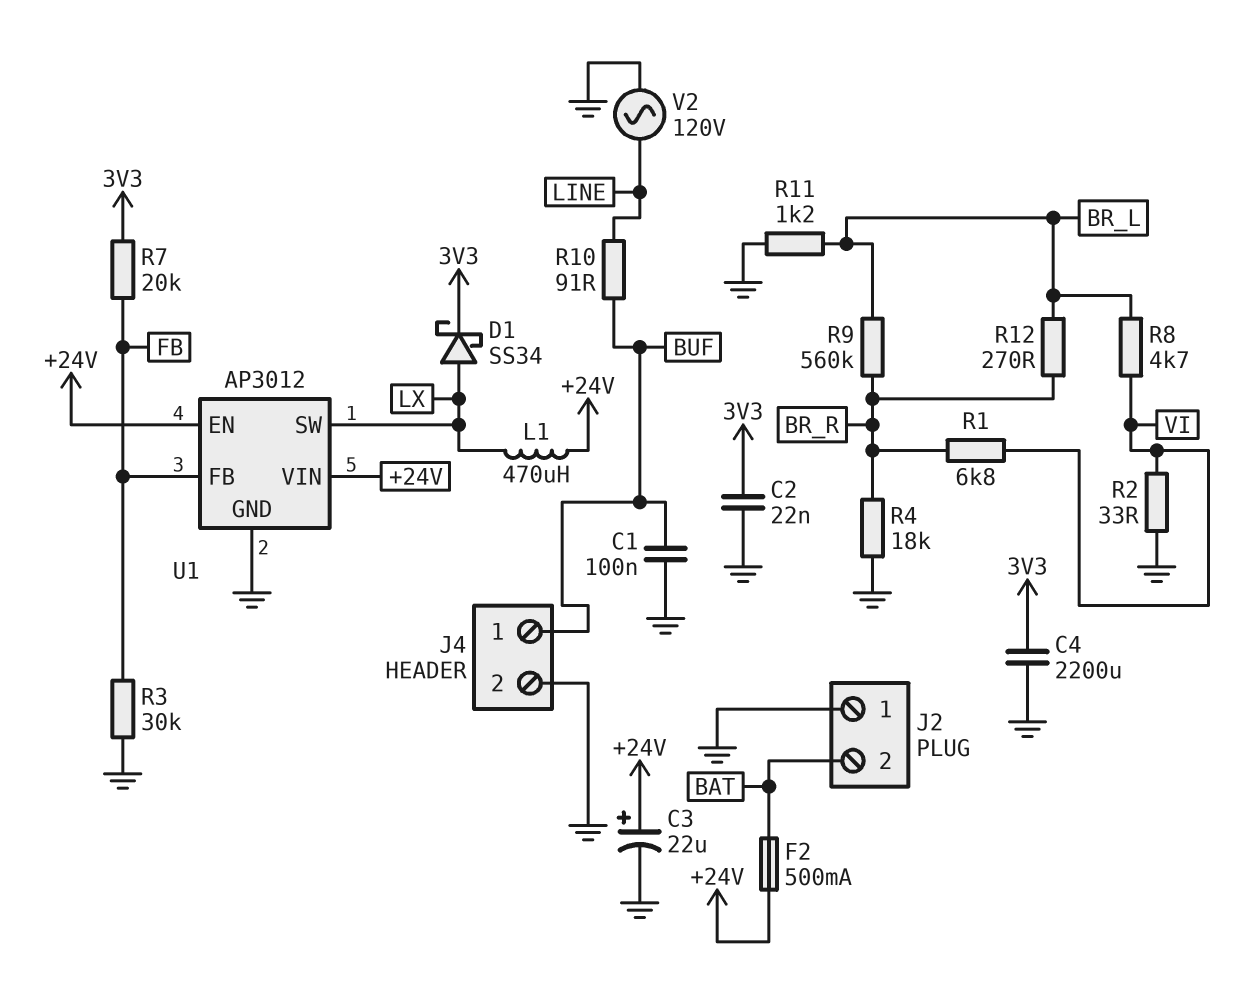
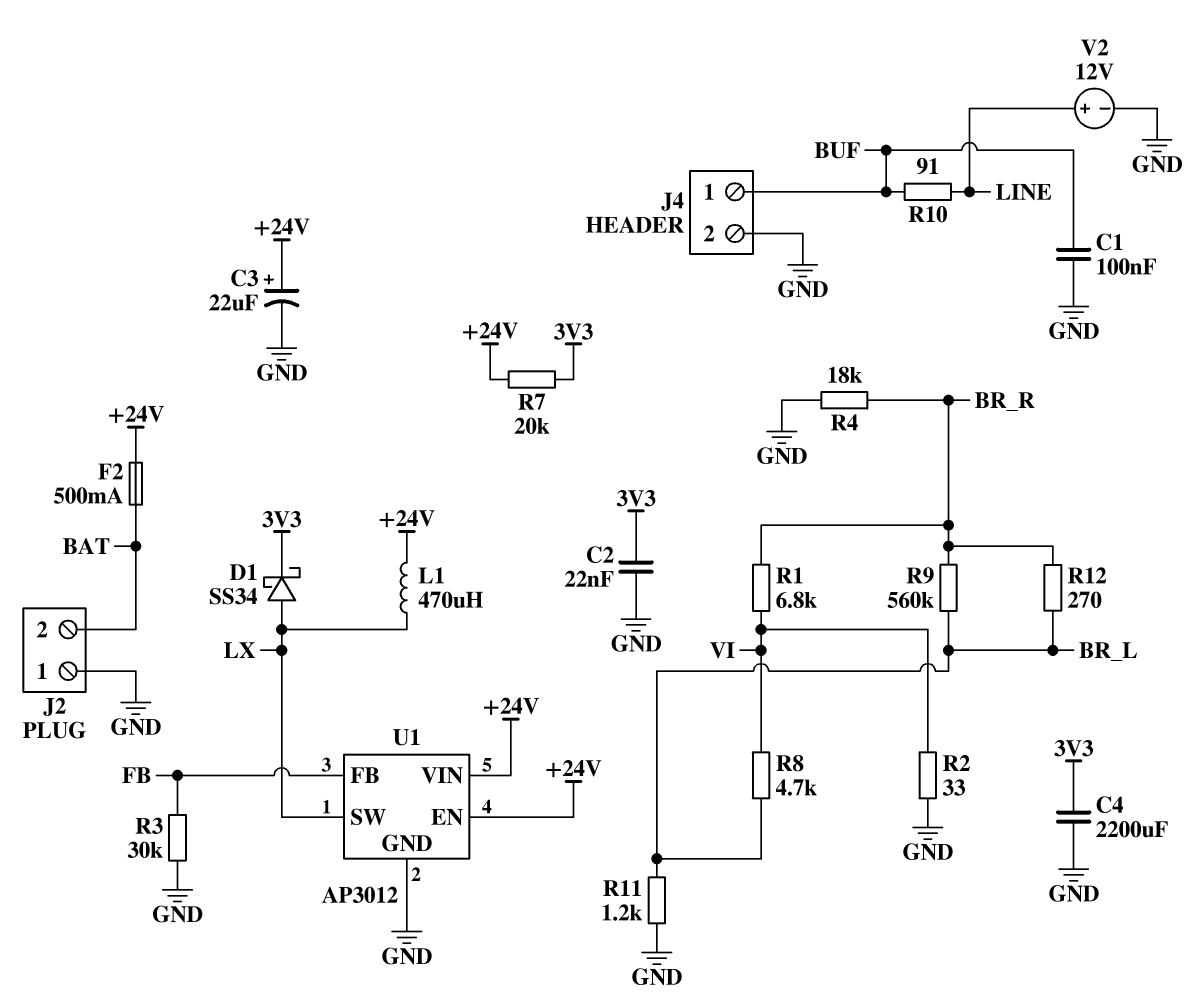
R7: 20k (3V3, FB) -> 20k (+24V, 3V3)
V2: AC 120V (GND, LINE) -> 12V (plus LINE, minus GND)

